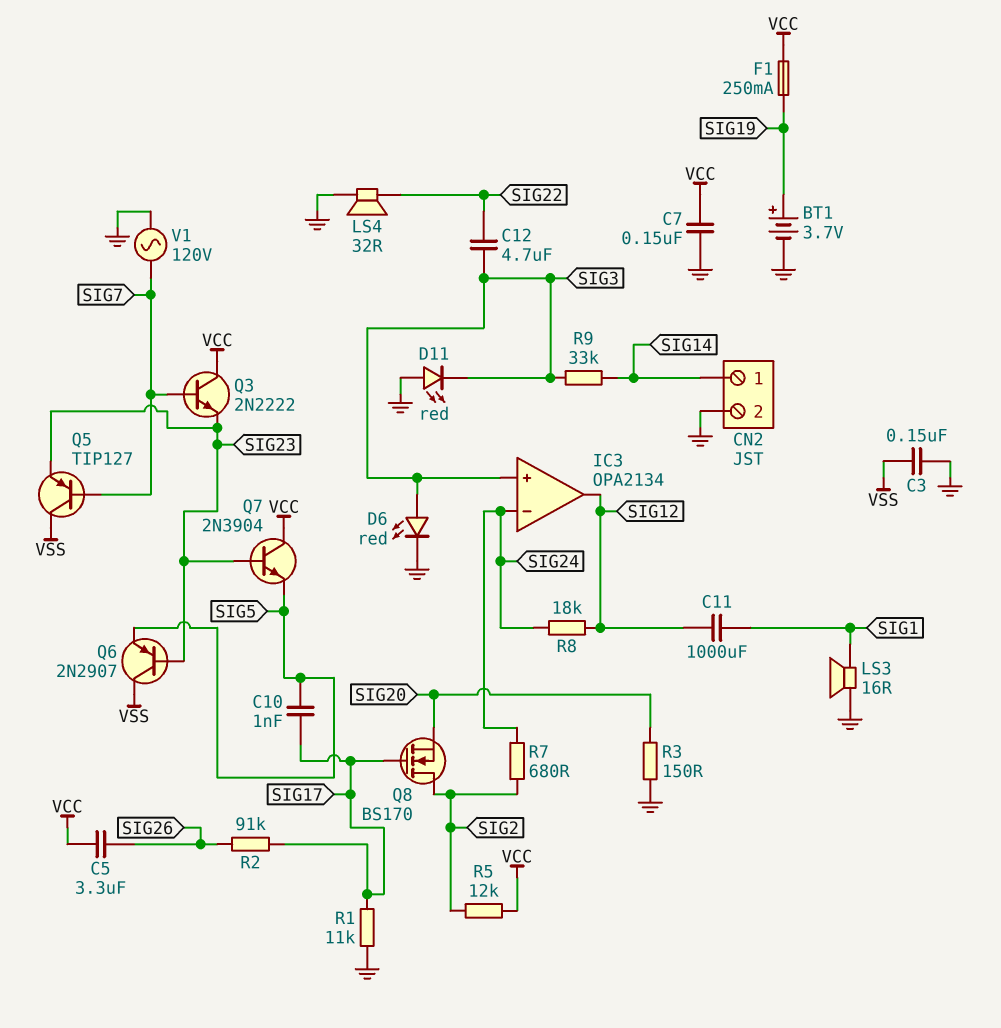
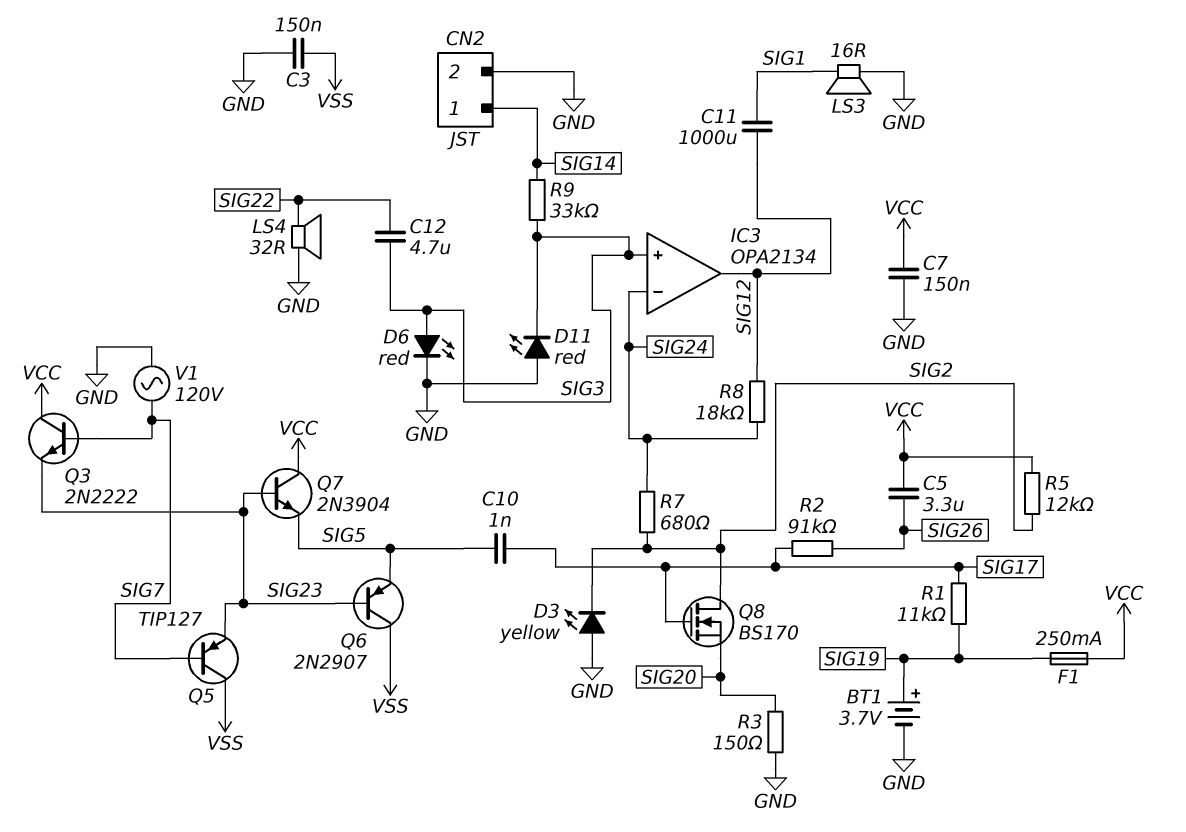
D3: none -> LED yellow (A GND, K SIG2)
R1: 11k (GND, SIG17) -> 11k (SIG17, SIG19)

